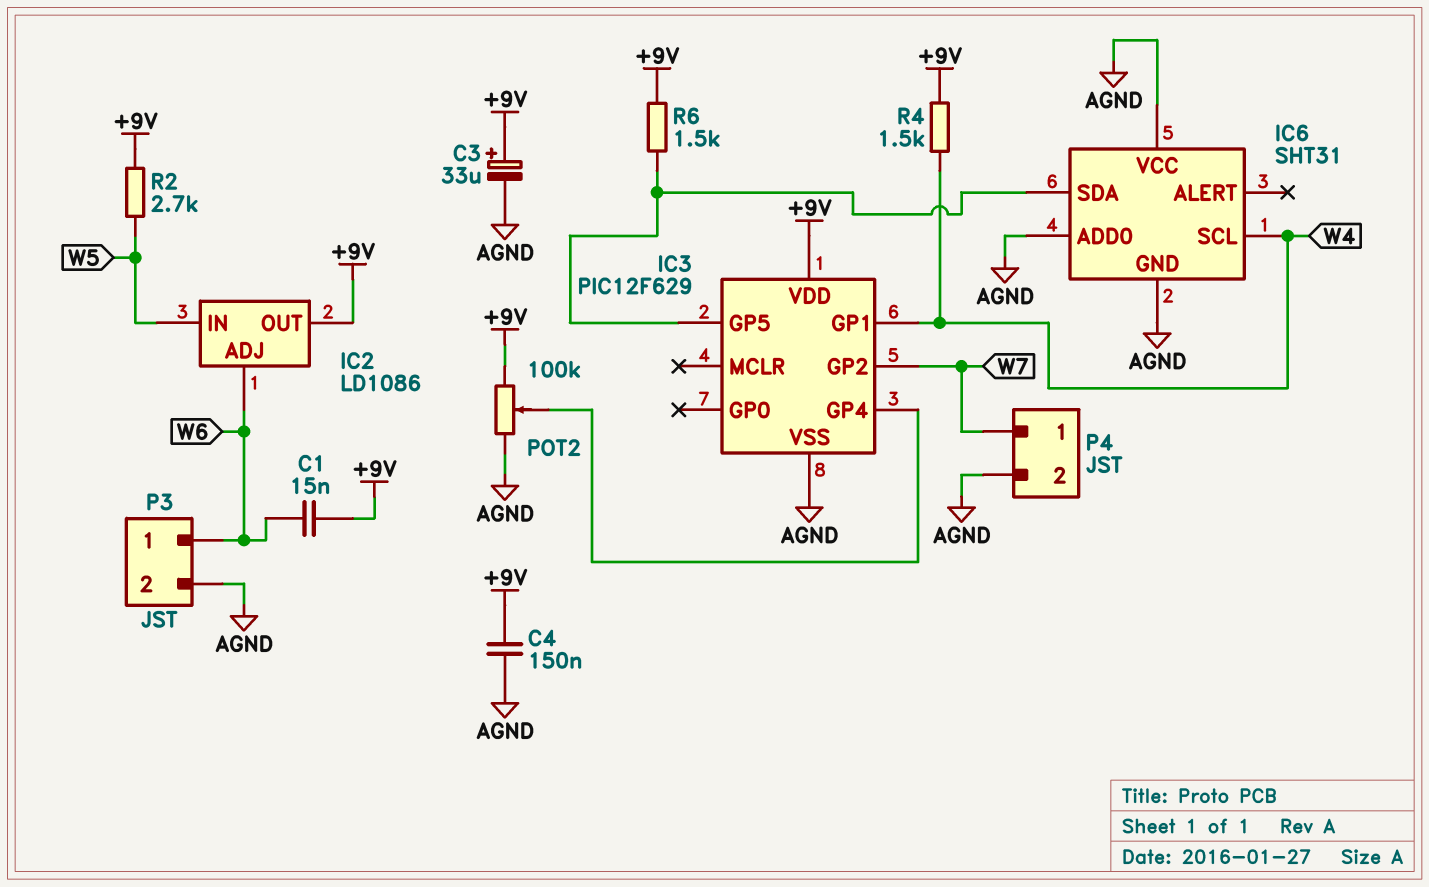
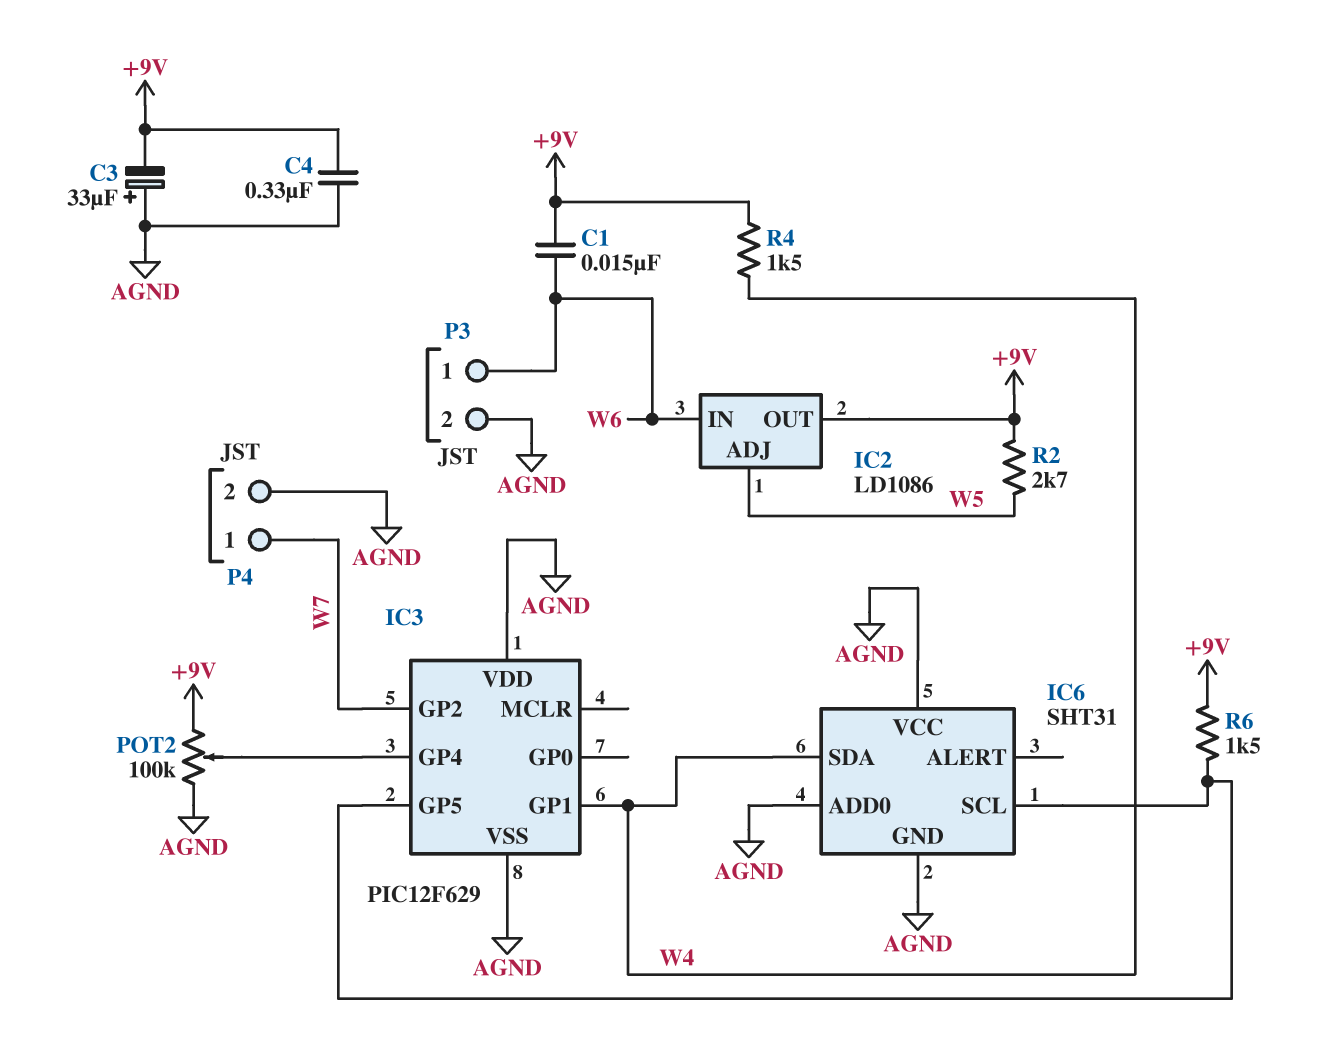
C3: 33uF (plus +9V, minus AGND) -> 33uF (plus AGND, minus +9V)
C4: 150nF (+9V, AGND) -> 330nF (+9V, AGND)
IC2 pin ADJ: W6 -> W5
IC2 pin IN: W5 -> W6
IC3 pin VDD: +9V -> AGND
IC6 pin SCL: W4 -> IC3/GP5
IC6 pin SDA: IC3/GP5 -> W4

